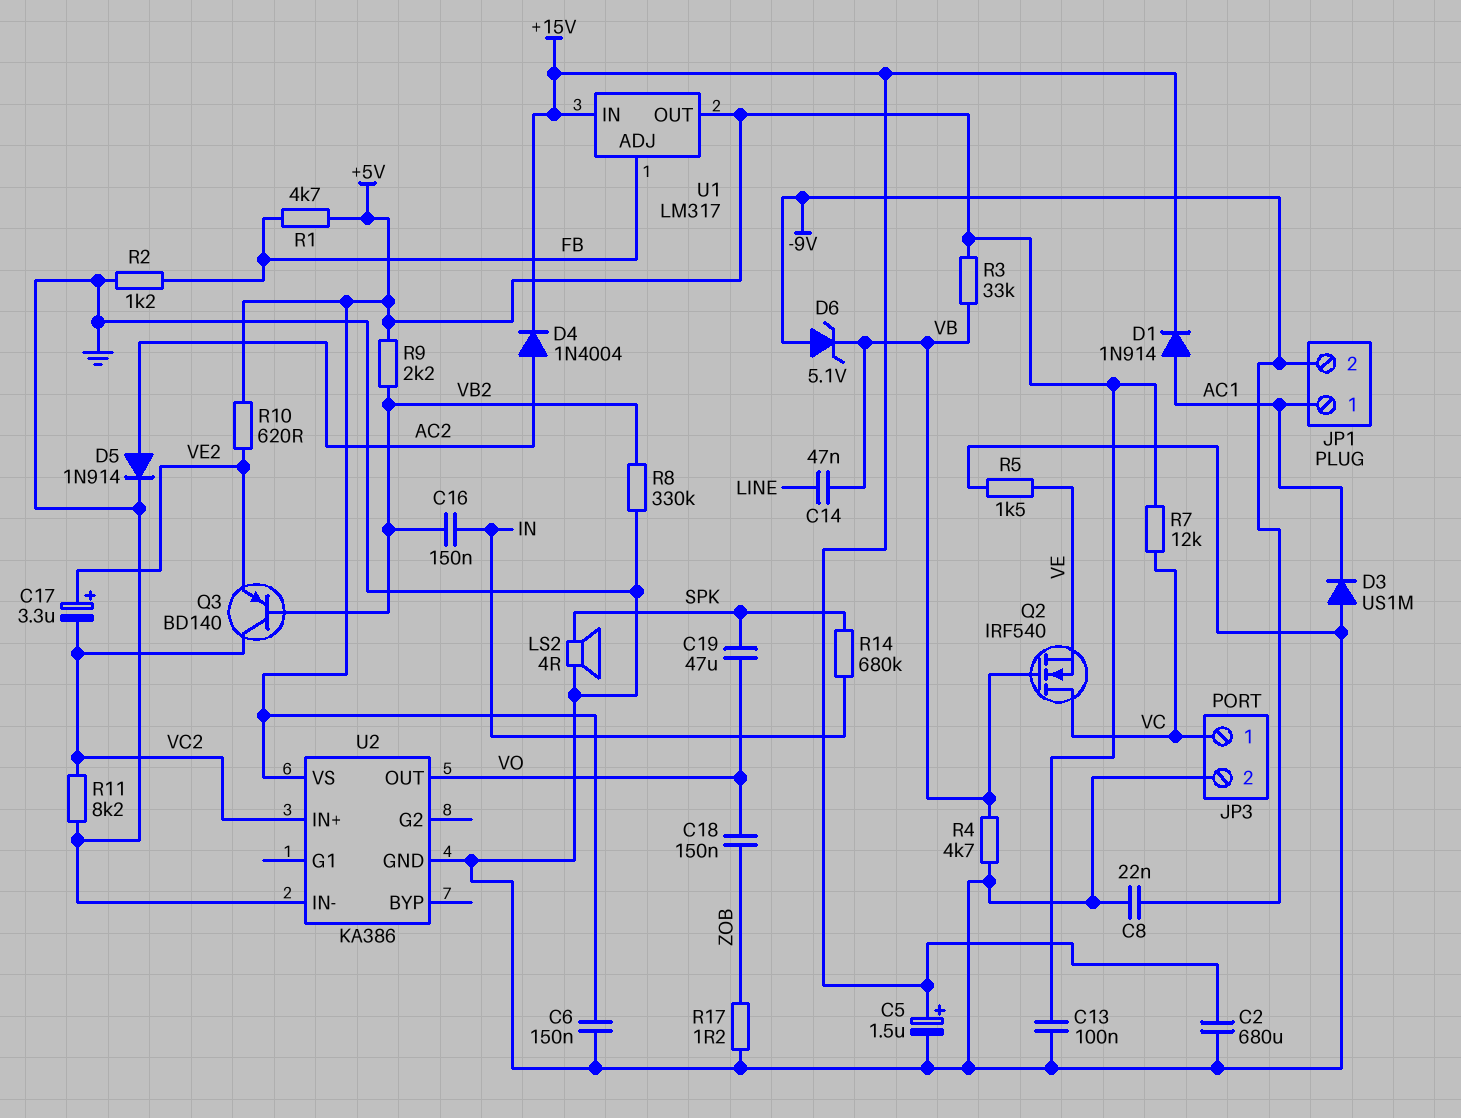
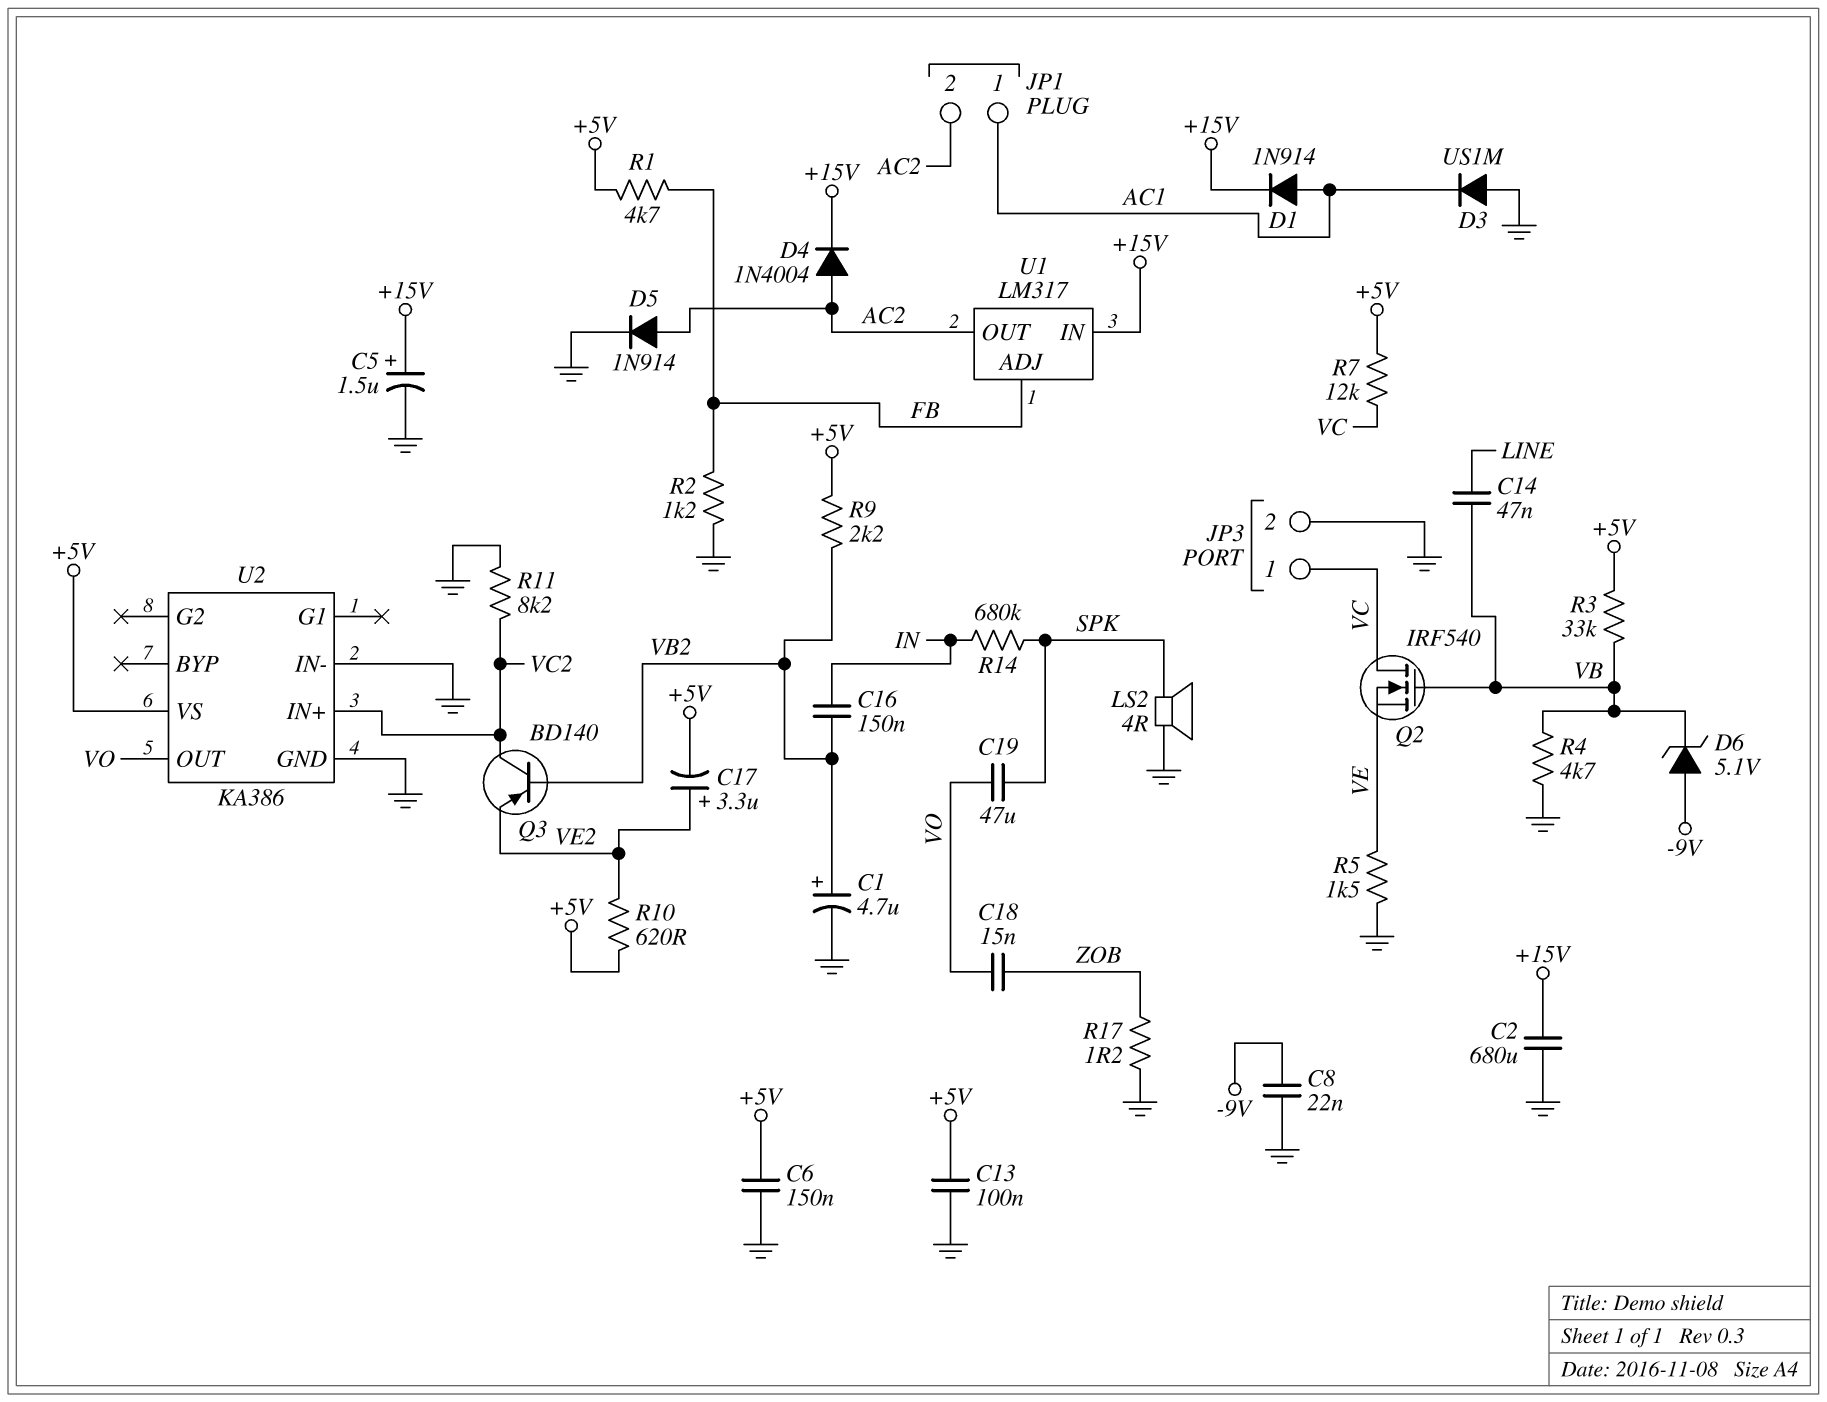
C1: none -> 4.7uF (plus VB2, minus GND)
C17: 3.3uF (plus VE2, minus VC2) -> 3.3uF (plus VE2, minus +5V)
C18: 150nF (VO, ZOB) -> 15nF (VO, ZOB)
JP1 pin 2: -9V -> AC2
R8: 330k (GND, VB2) -> none
U1 pin OUT: +5V -> AC2

